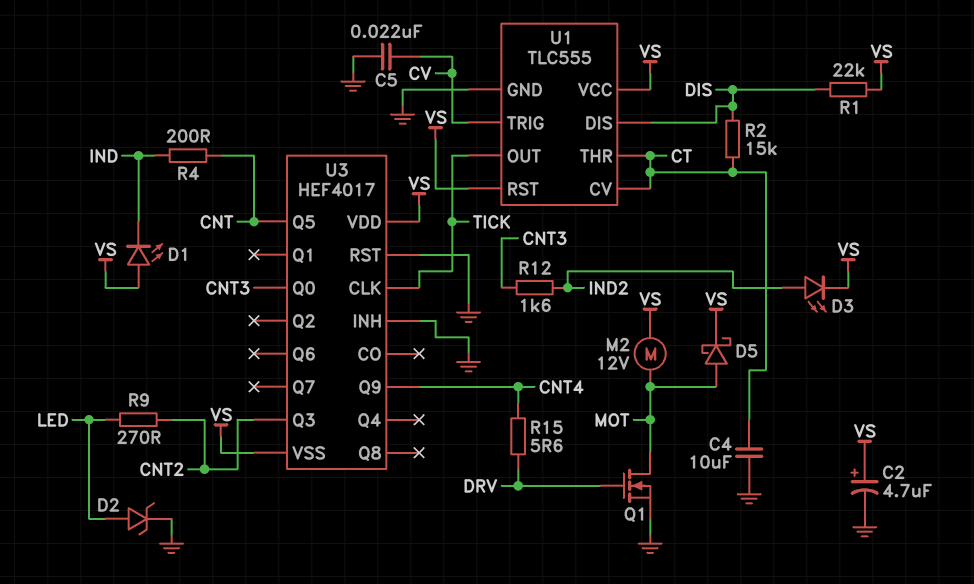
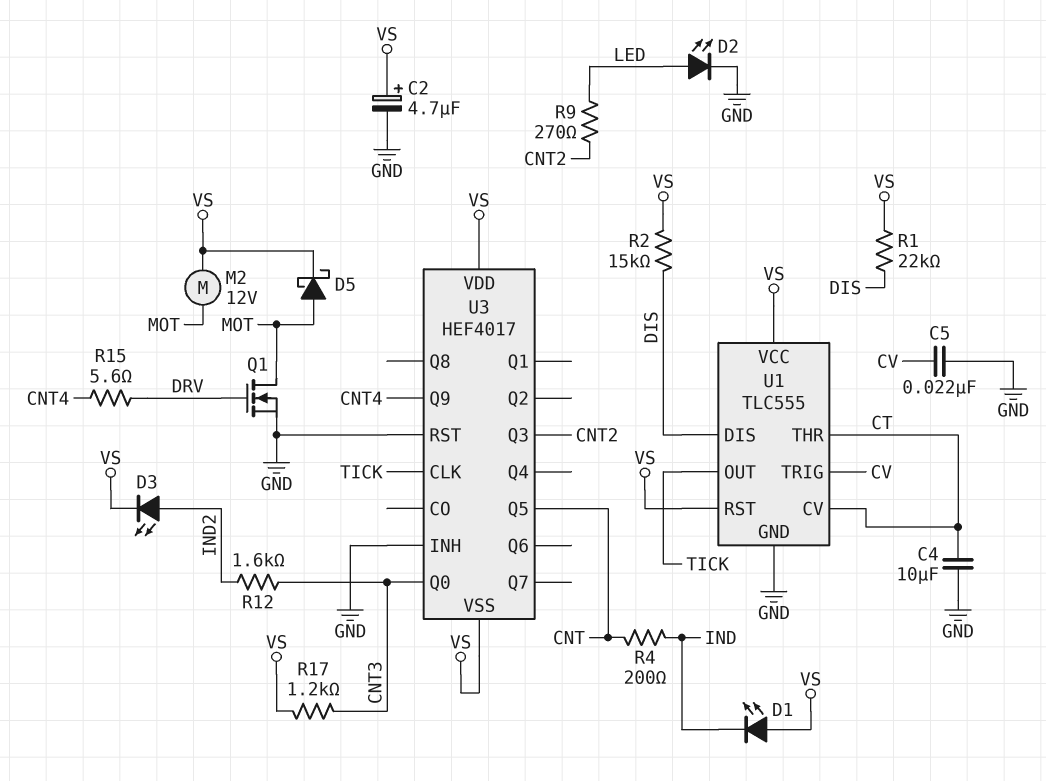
D2: zener (A LED, K GND) -> LED (A LED, K GND)
R2: 15k (CT, DIS) -> 15k (DIS, VS)
R17: none -> 1.2k (CNT3, VS)

